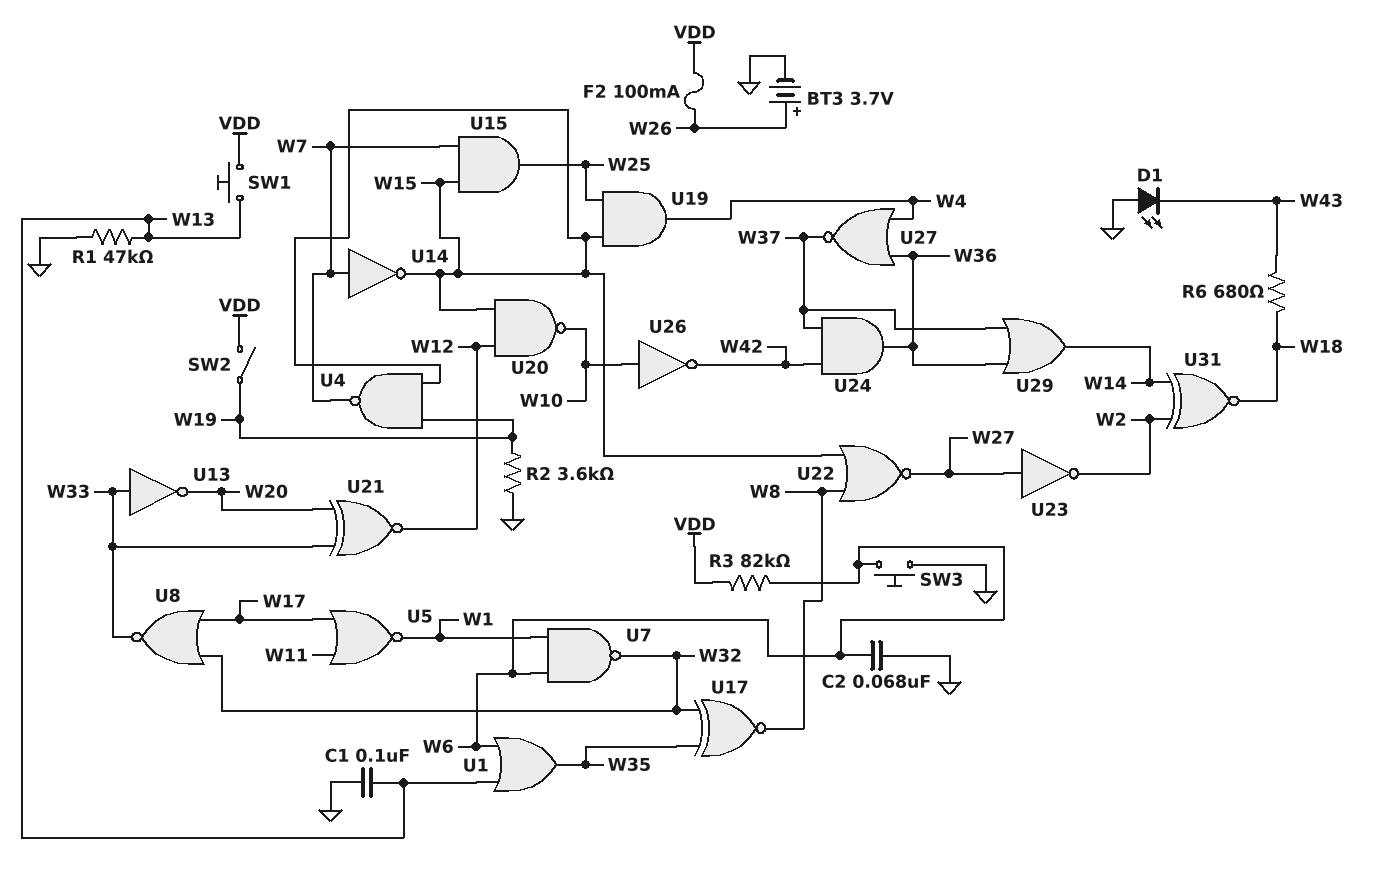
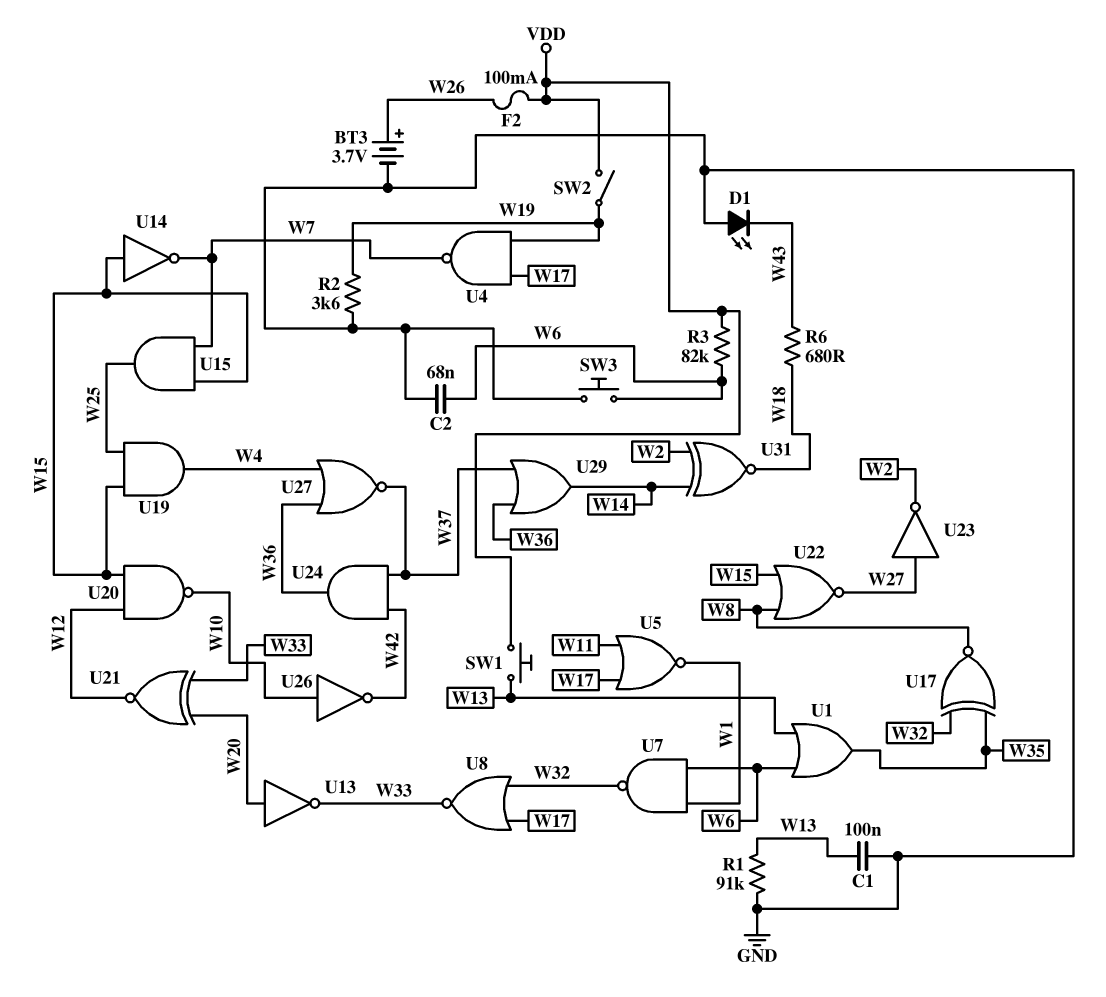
R1: 47k (GND, W13) -> 91k (GND, W13)
U4: NAND (in W15, in W19, out W7) -> NAND (in W17, in W19, out W7)
U13: NOT (in W33, out W20) -> NOT (in W20, out W33)
U14: NOT (in W7, out W15) -> NOT (in W15, out W7)

